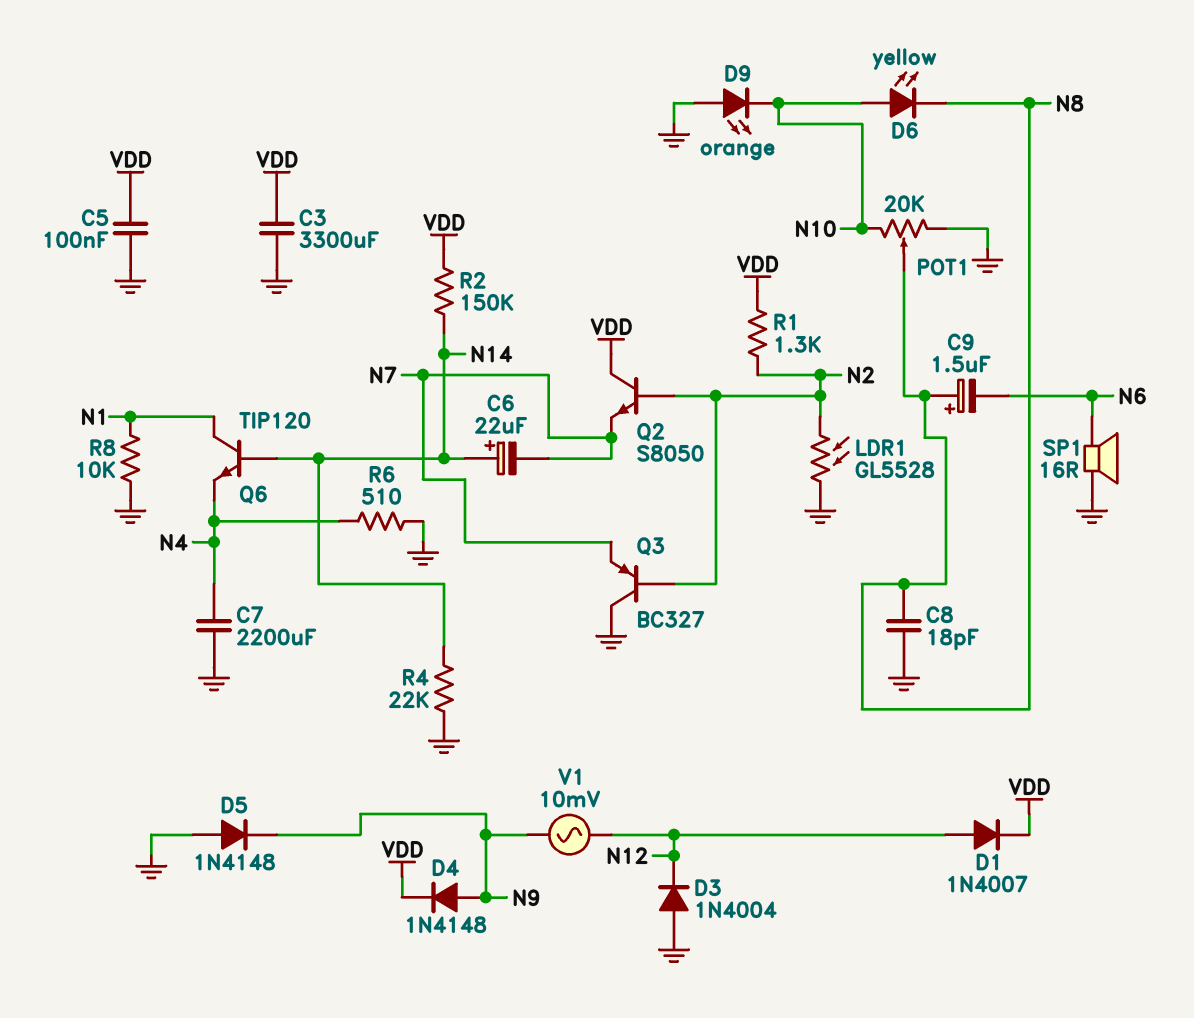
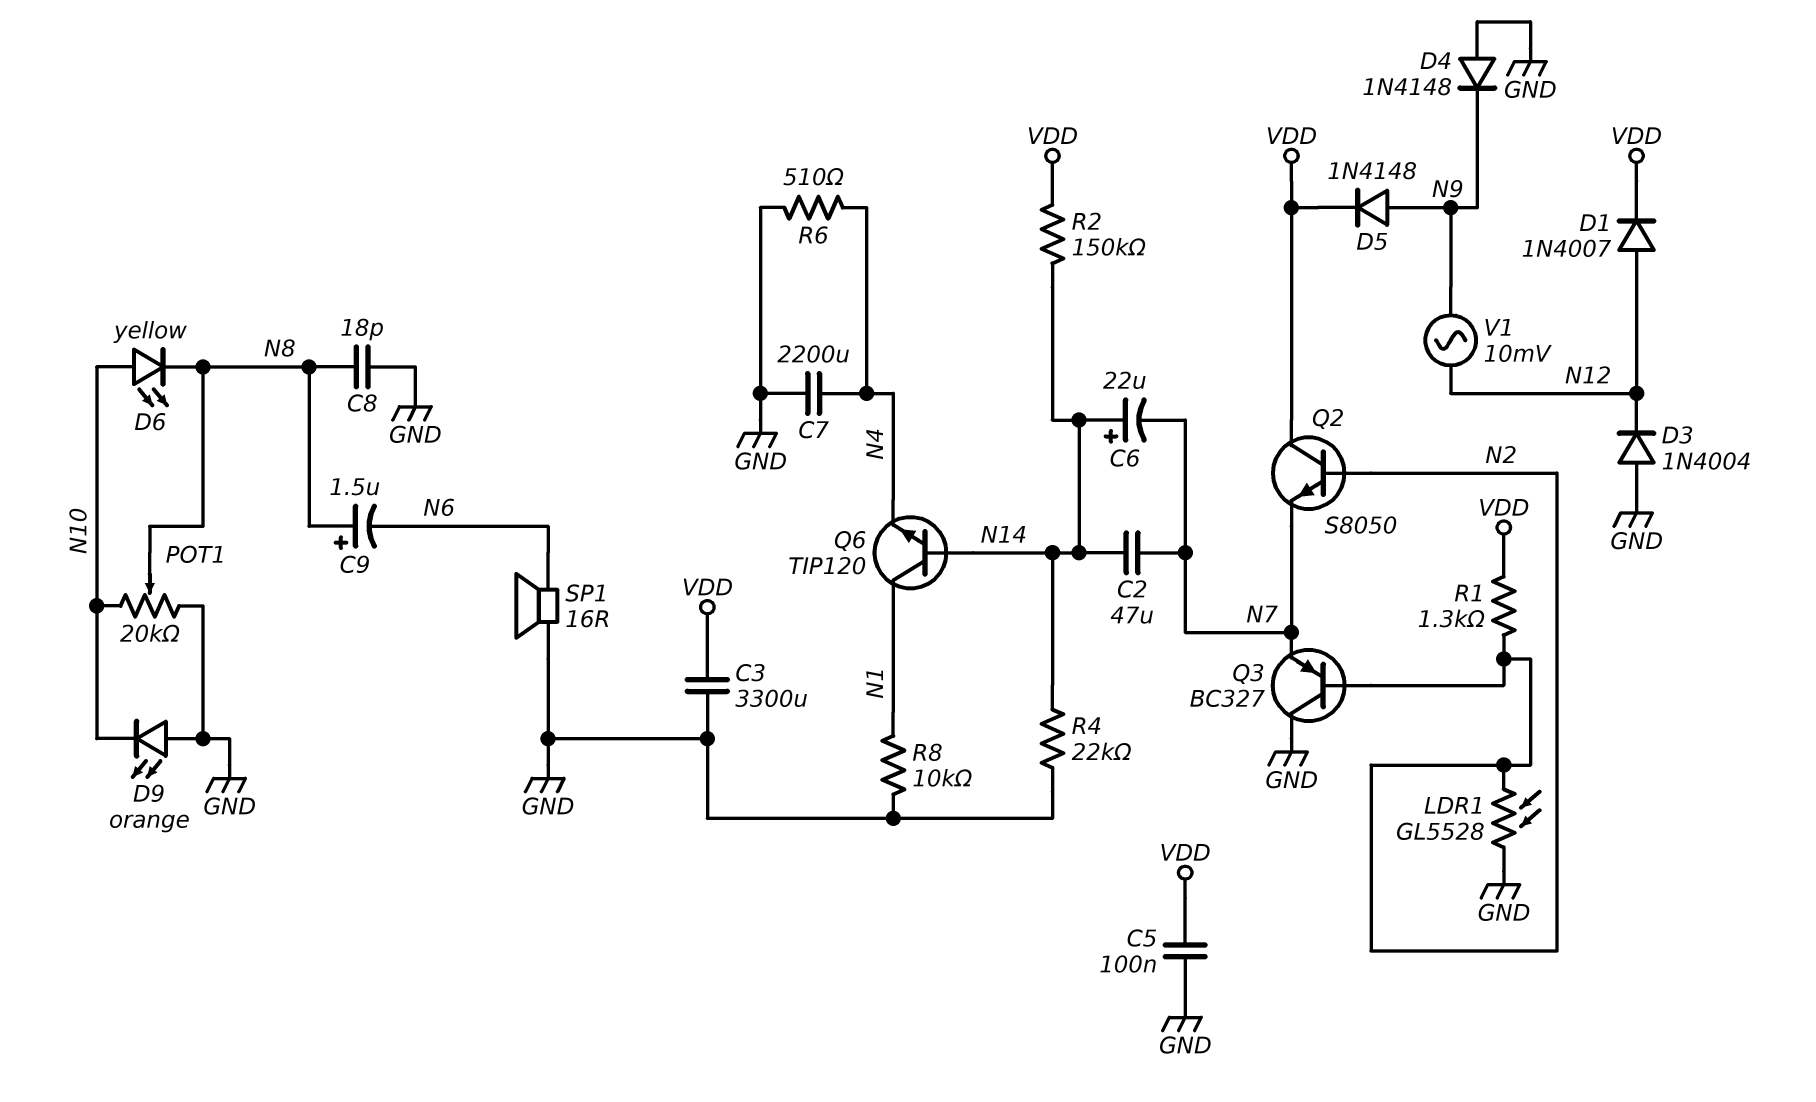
C2: none -> 47uF (N7, N14)
D4: diode 1N4148 (A N9, K VDD) -> diode 1N4148 (A GND, K N9)
D5: diode 1N4148 (A GND, K N9) -> diode 1N4148 (A N9, K VDD)

